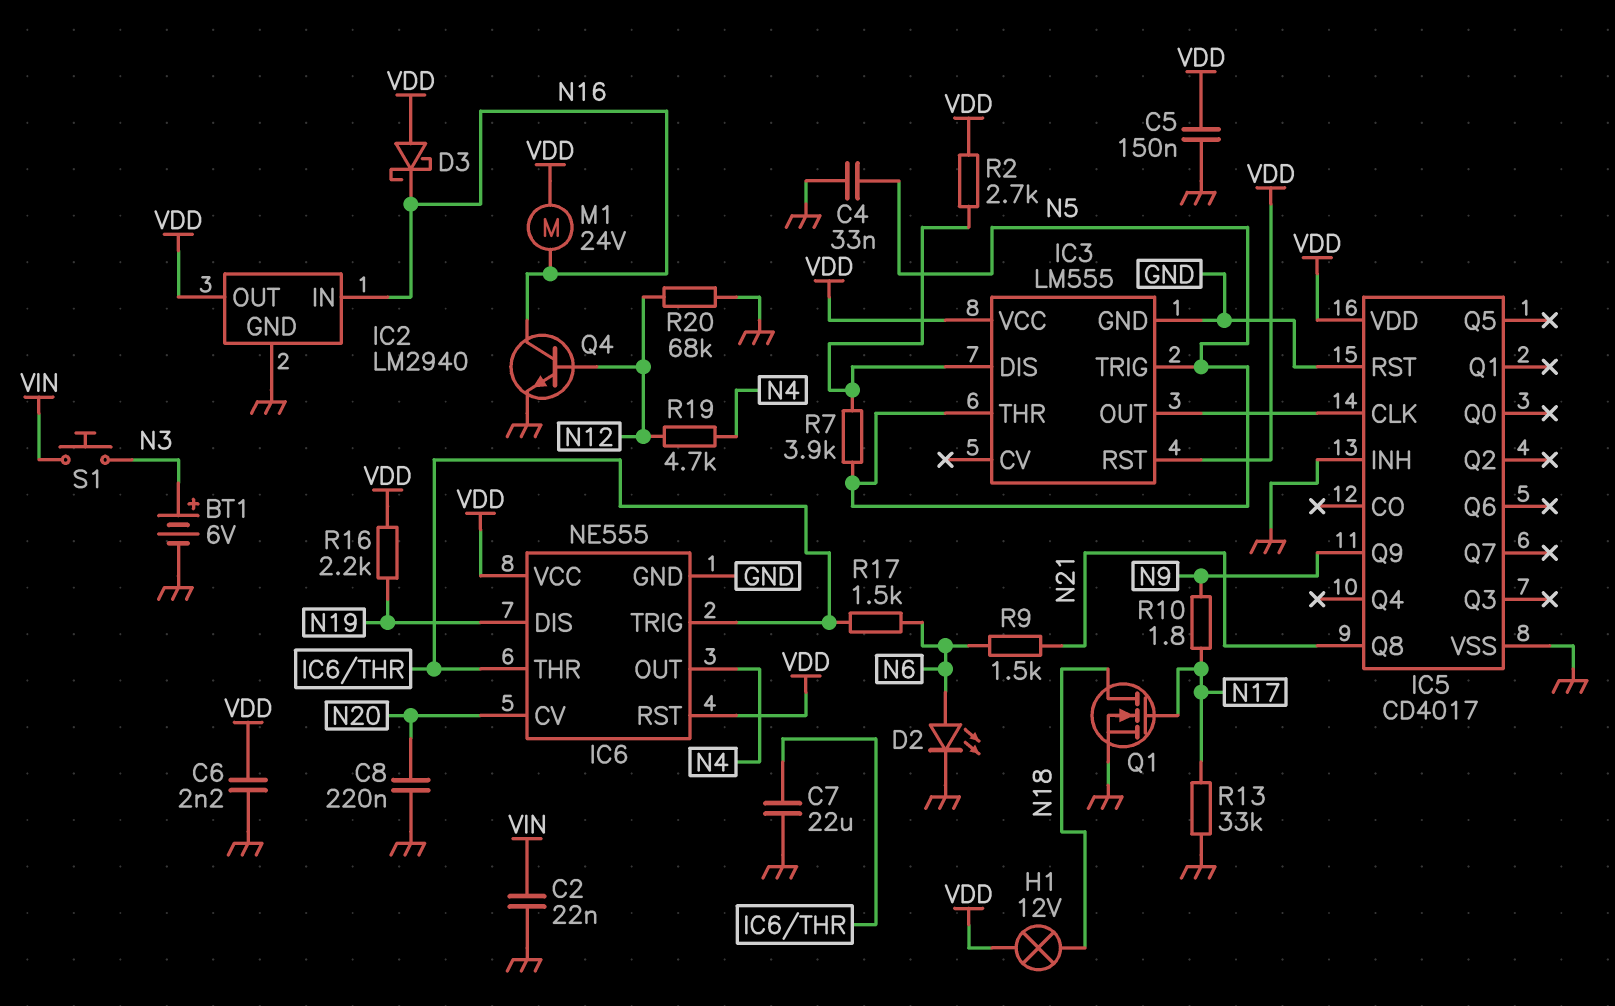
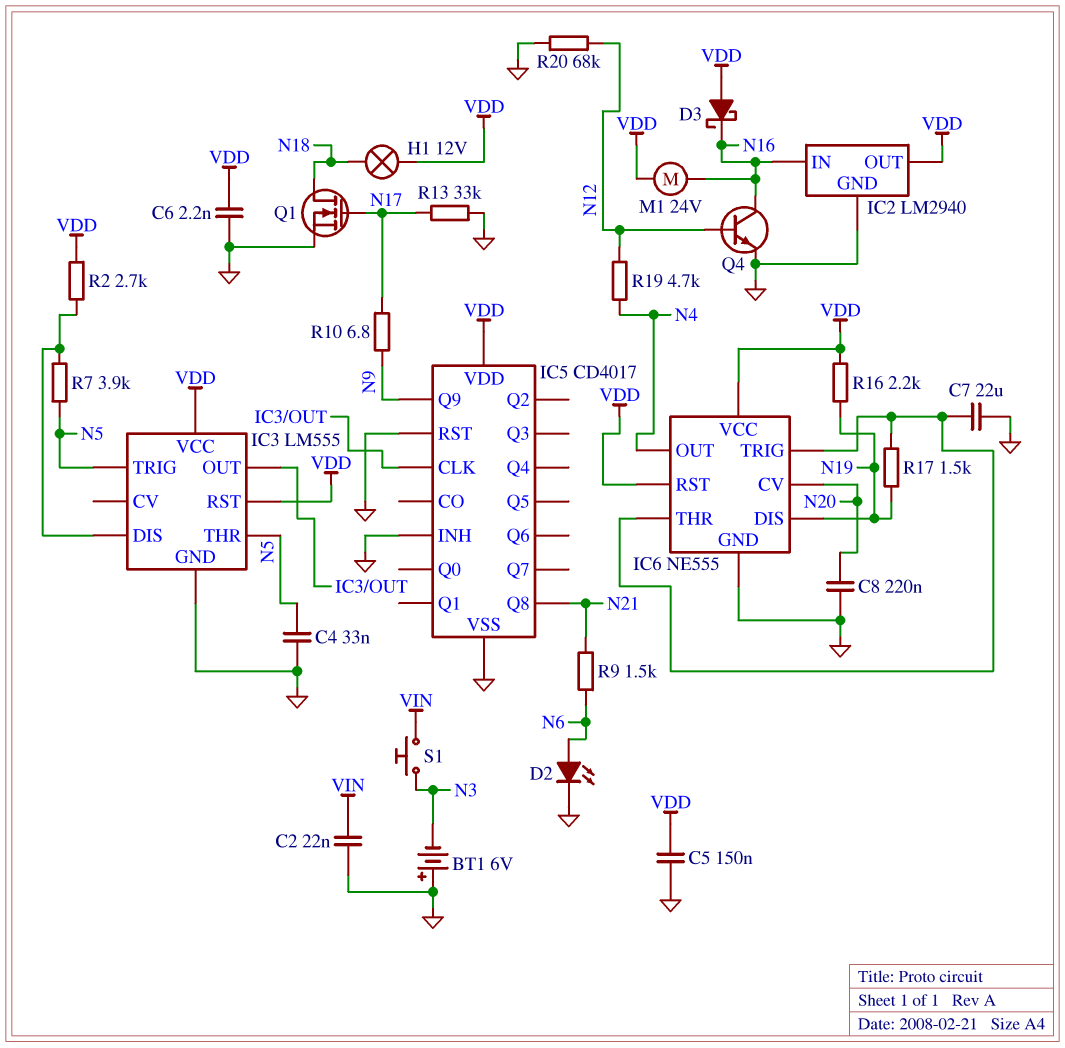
BT1: 6V (plus N3, minus GND) -> 6V (plus GND, minus N3)
R10: 1.8 (N9, N17) -> 6.8 (N9, N17)
R17: 1.5k (IC6/THR, N6) -> 1.5k (IC6/THR, N19)

